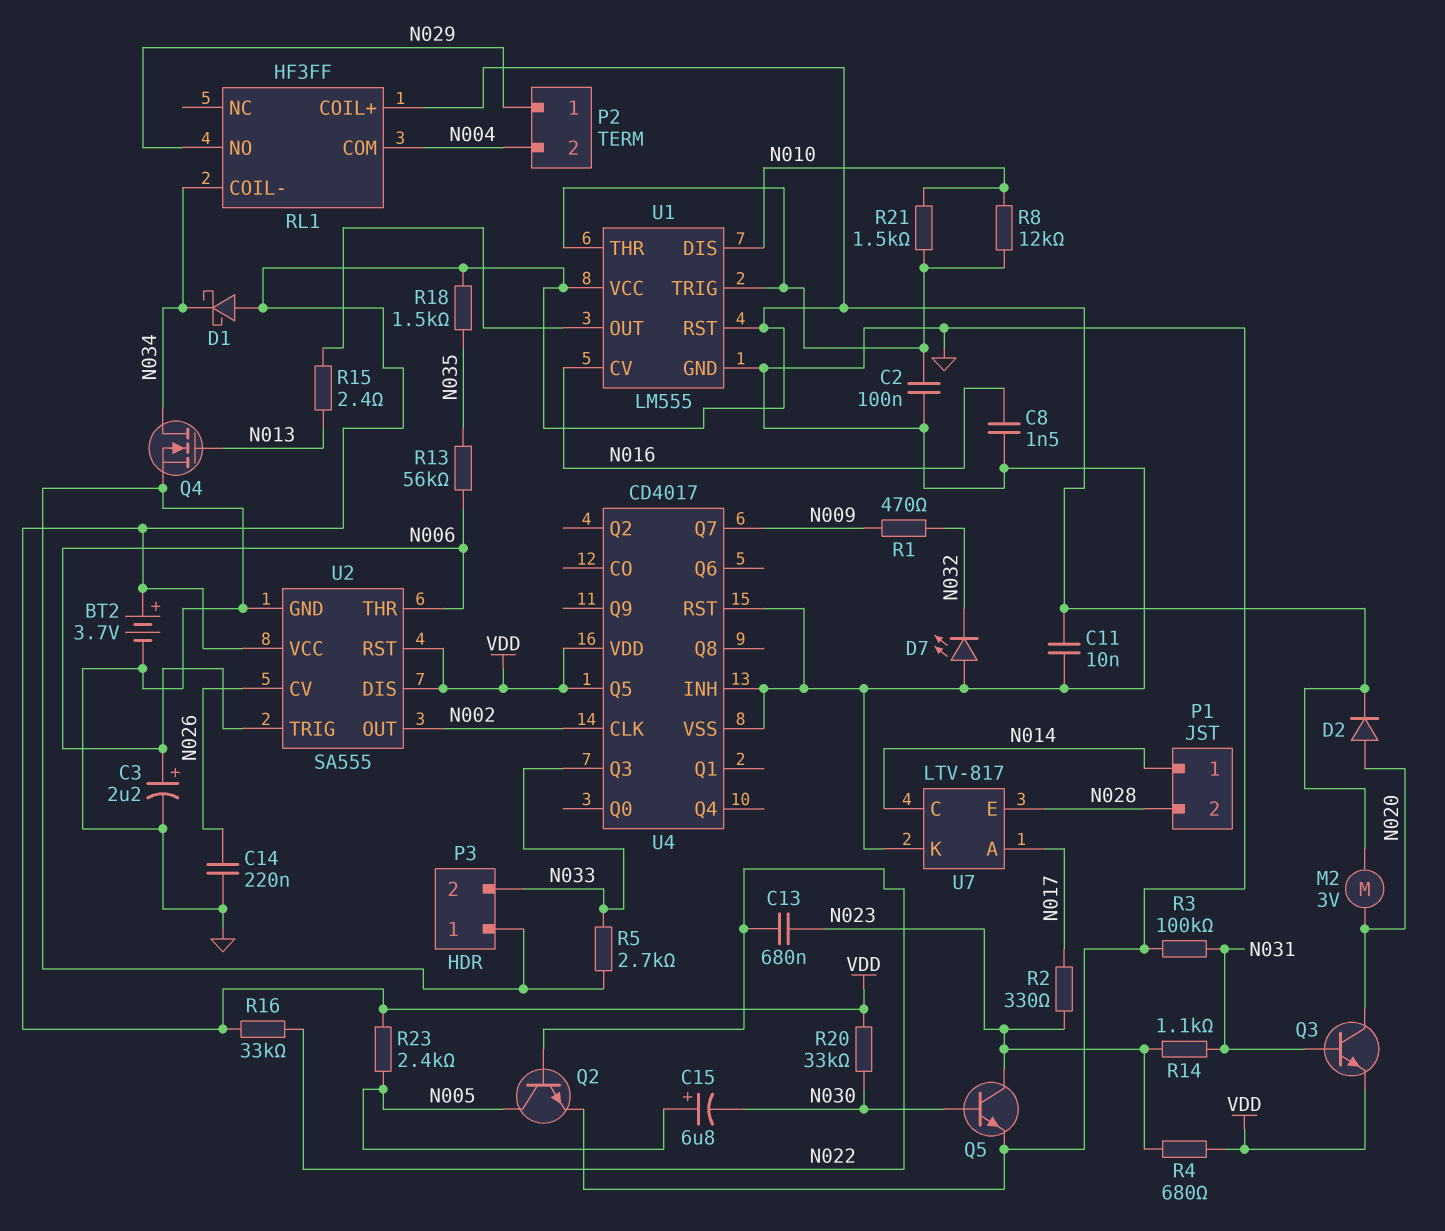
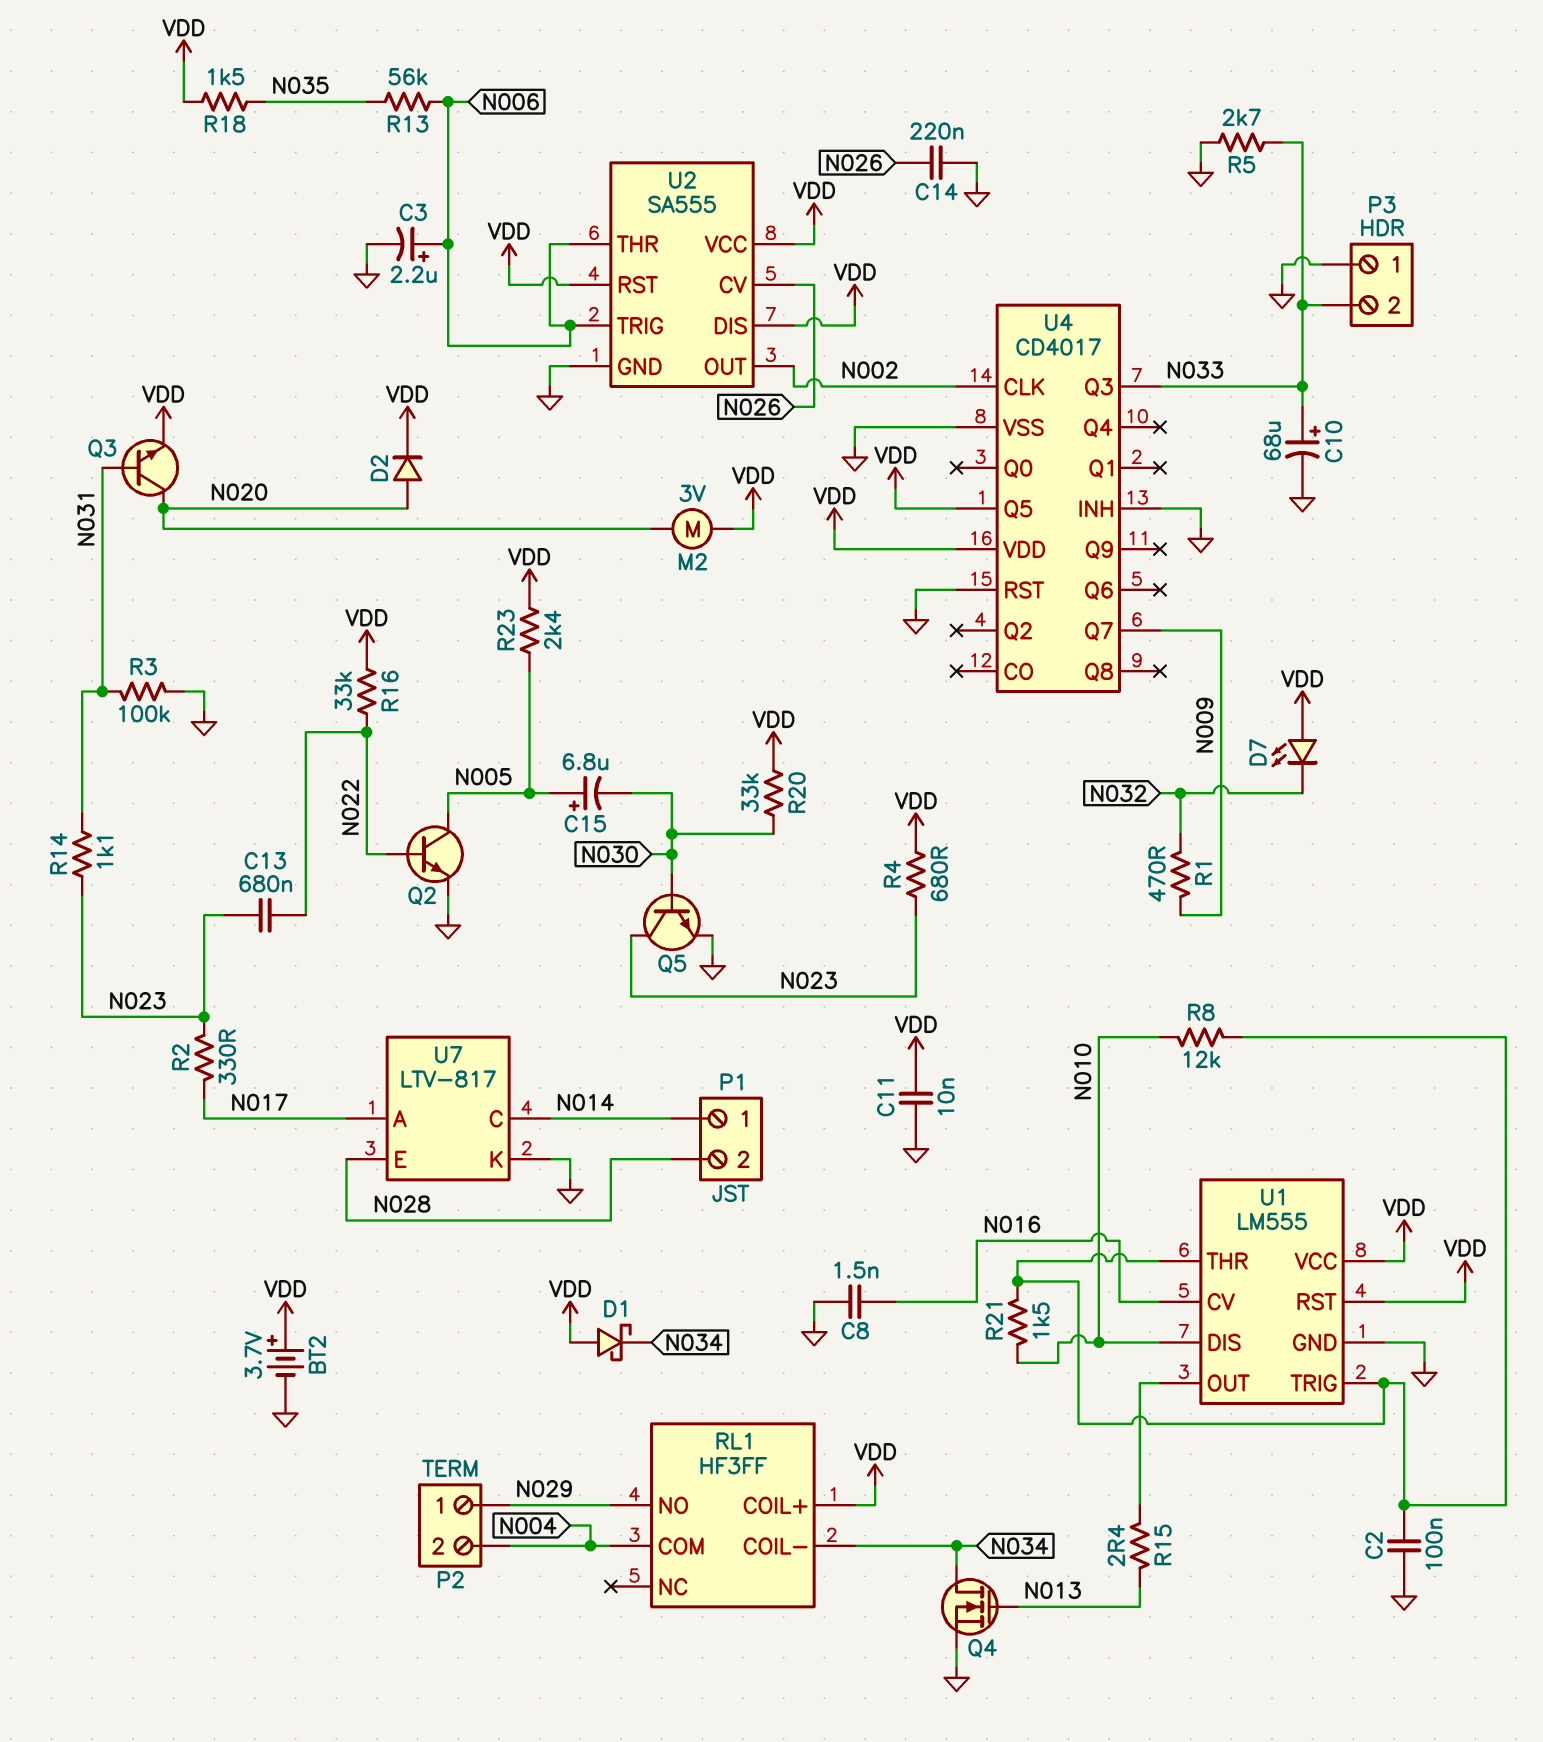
C10: none -> 68uF (plus N033, minus GND)
D7: LED (A GND, K N032) -> LED (A VDD, K N032)

